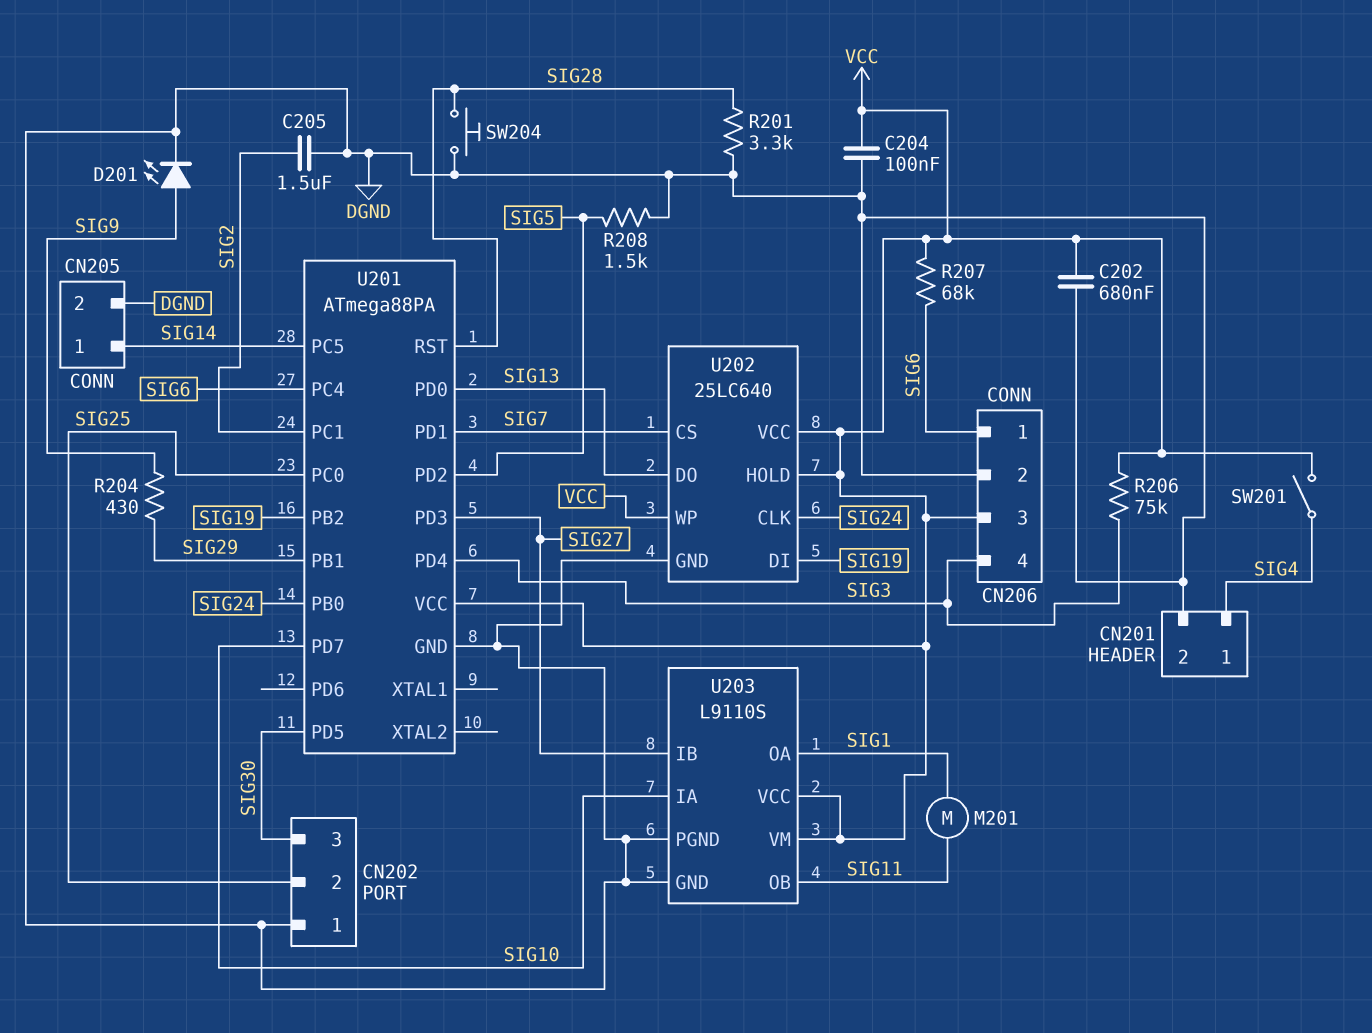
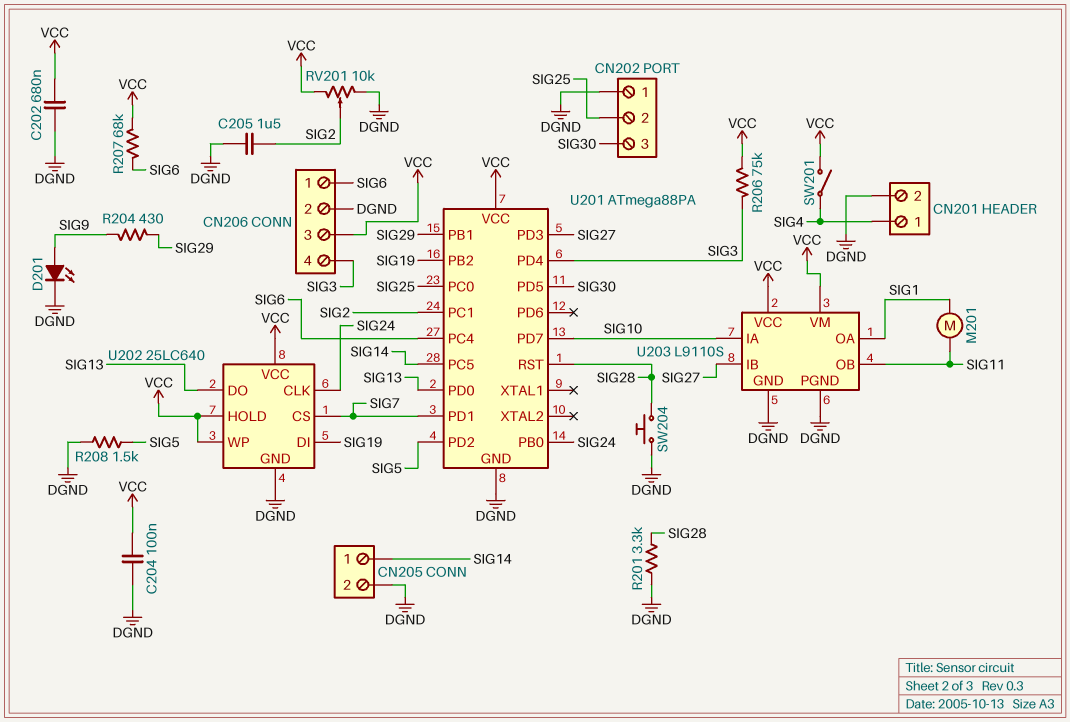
RV201: none -> 10k (DGND, VCC, wiper SIG2)

